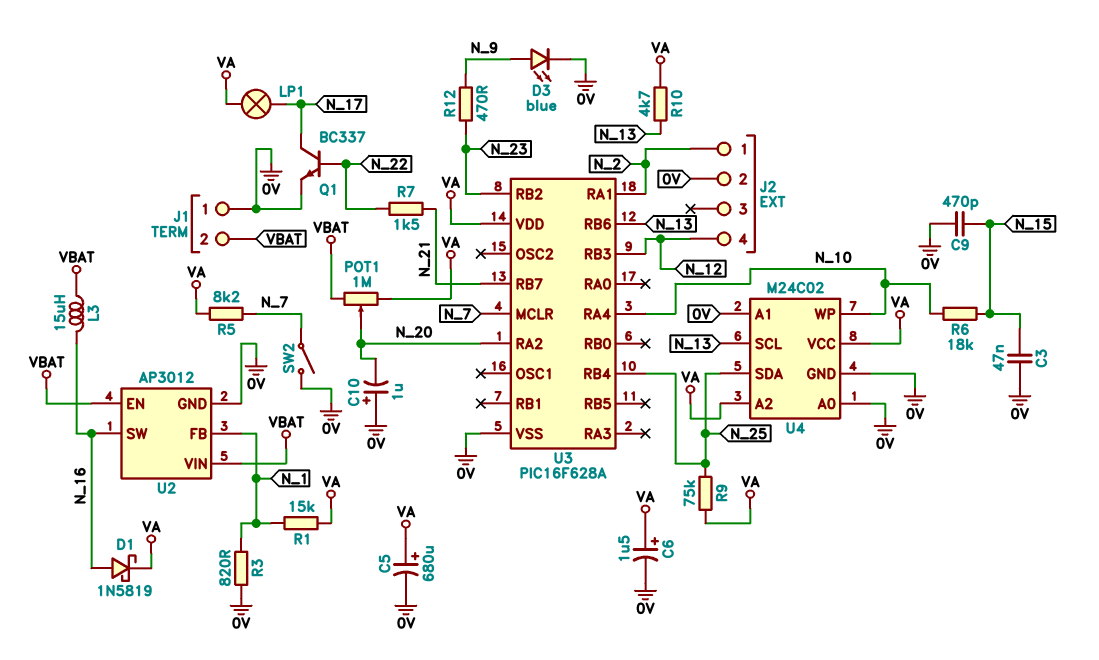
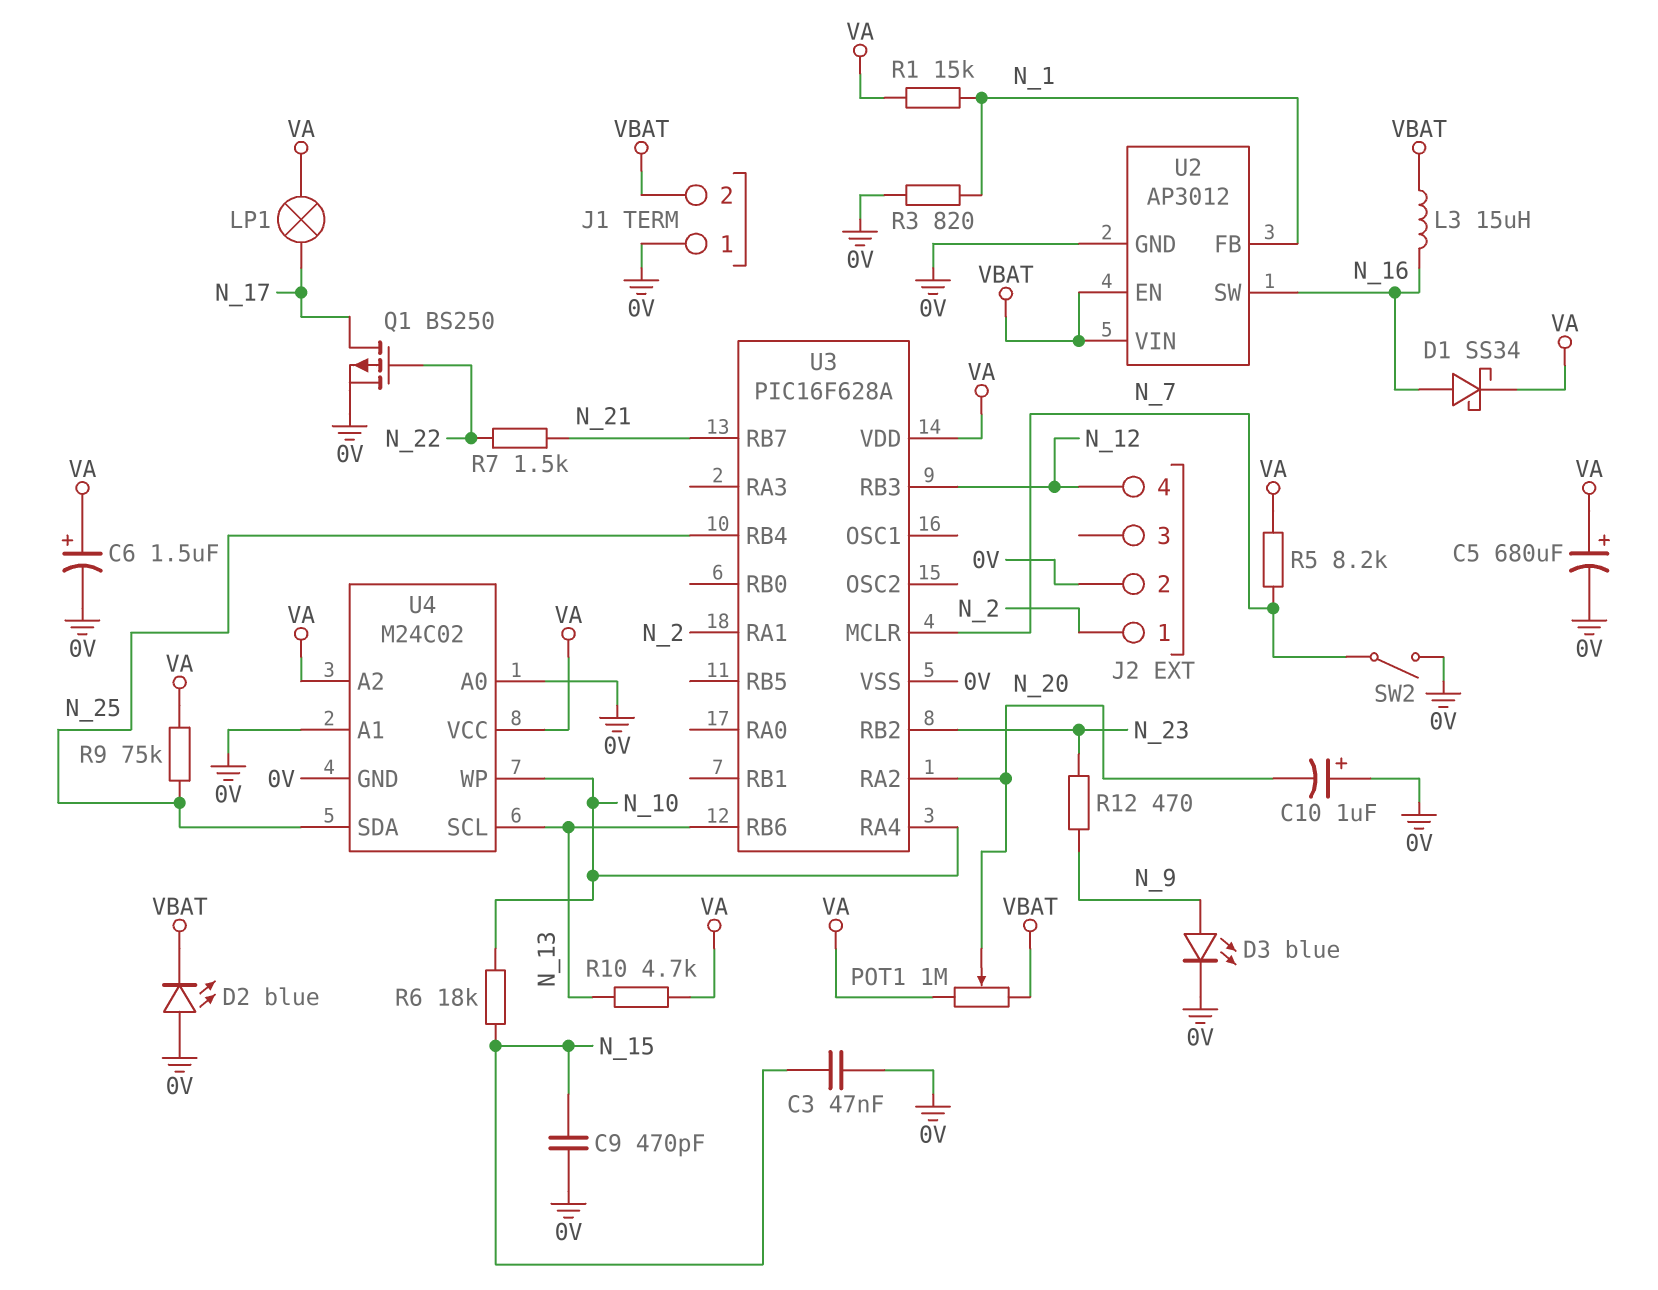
D1: schottky 1N5819 (A N_16, K VA) -> schottky SS34 (A N_16, K VA)
D2: none -> LED blue (A 0V, K VBAT)
Q1: NPN BC337 (B N_22, C N_17, E 0V) -> PMOS BS250 (G N_22, D N_17, S 0V)

